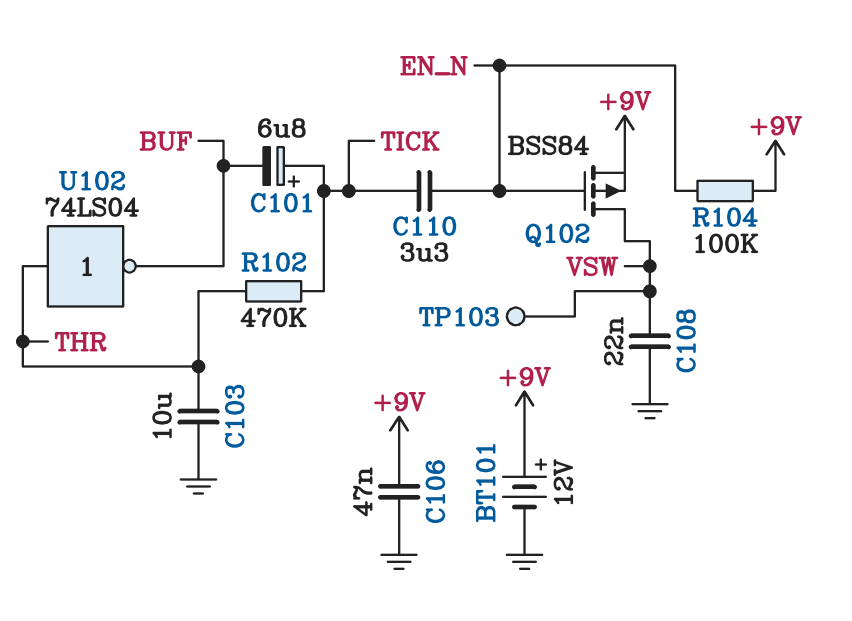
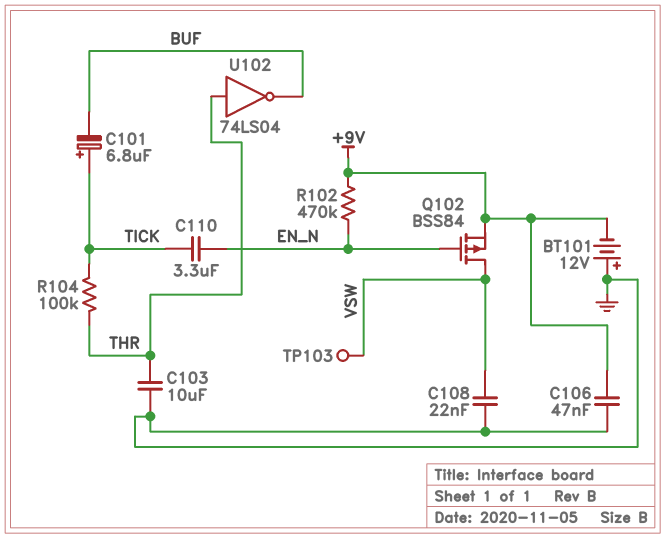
BT101: 12V (plus +9V, minus GND) -> 12V (plus GND, minus +9V)
R102: 470k (THR, TICK) -> 470k (+9V, EN_N)
R104: 100k (+9V, EN_N) -> 100k (THR, TICK)

